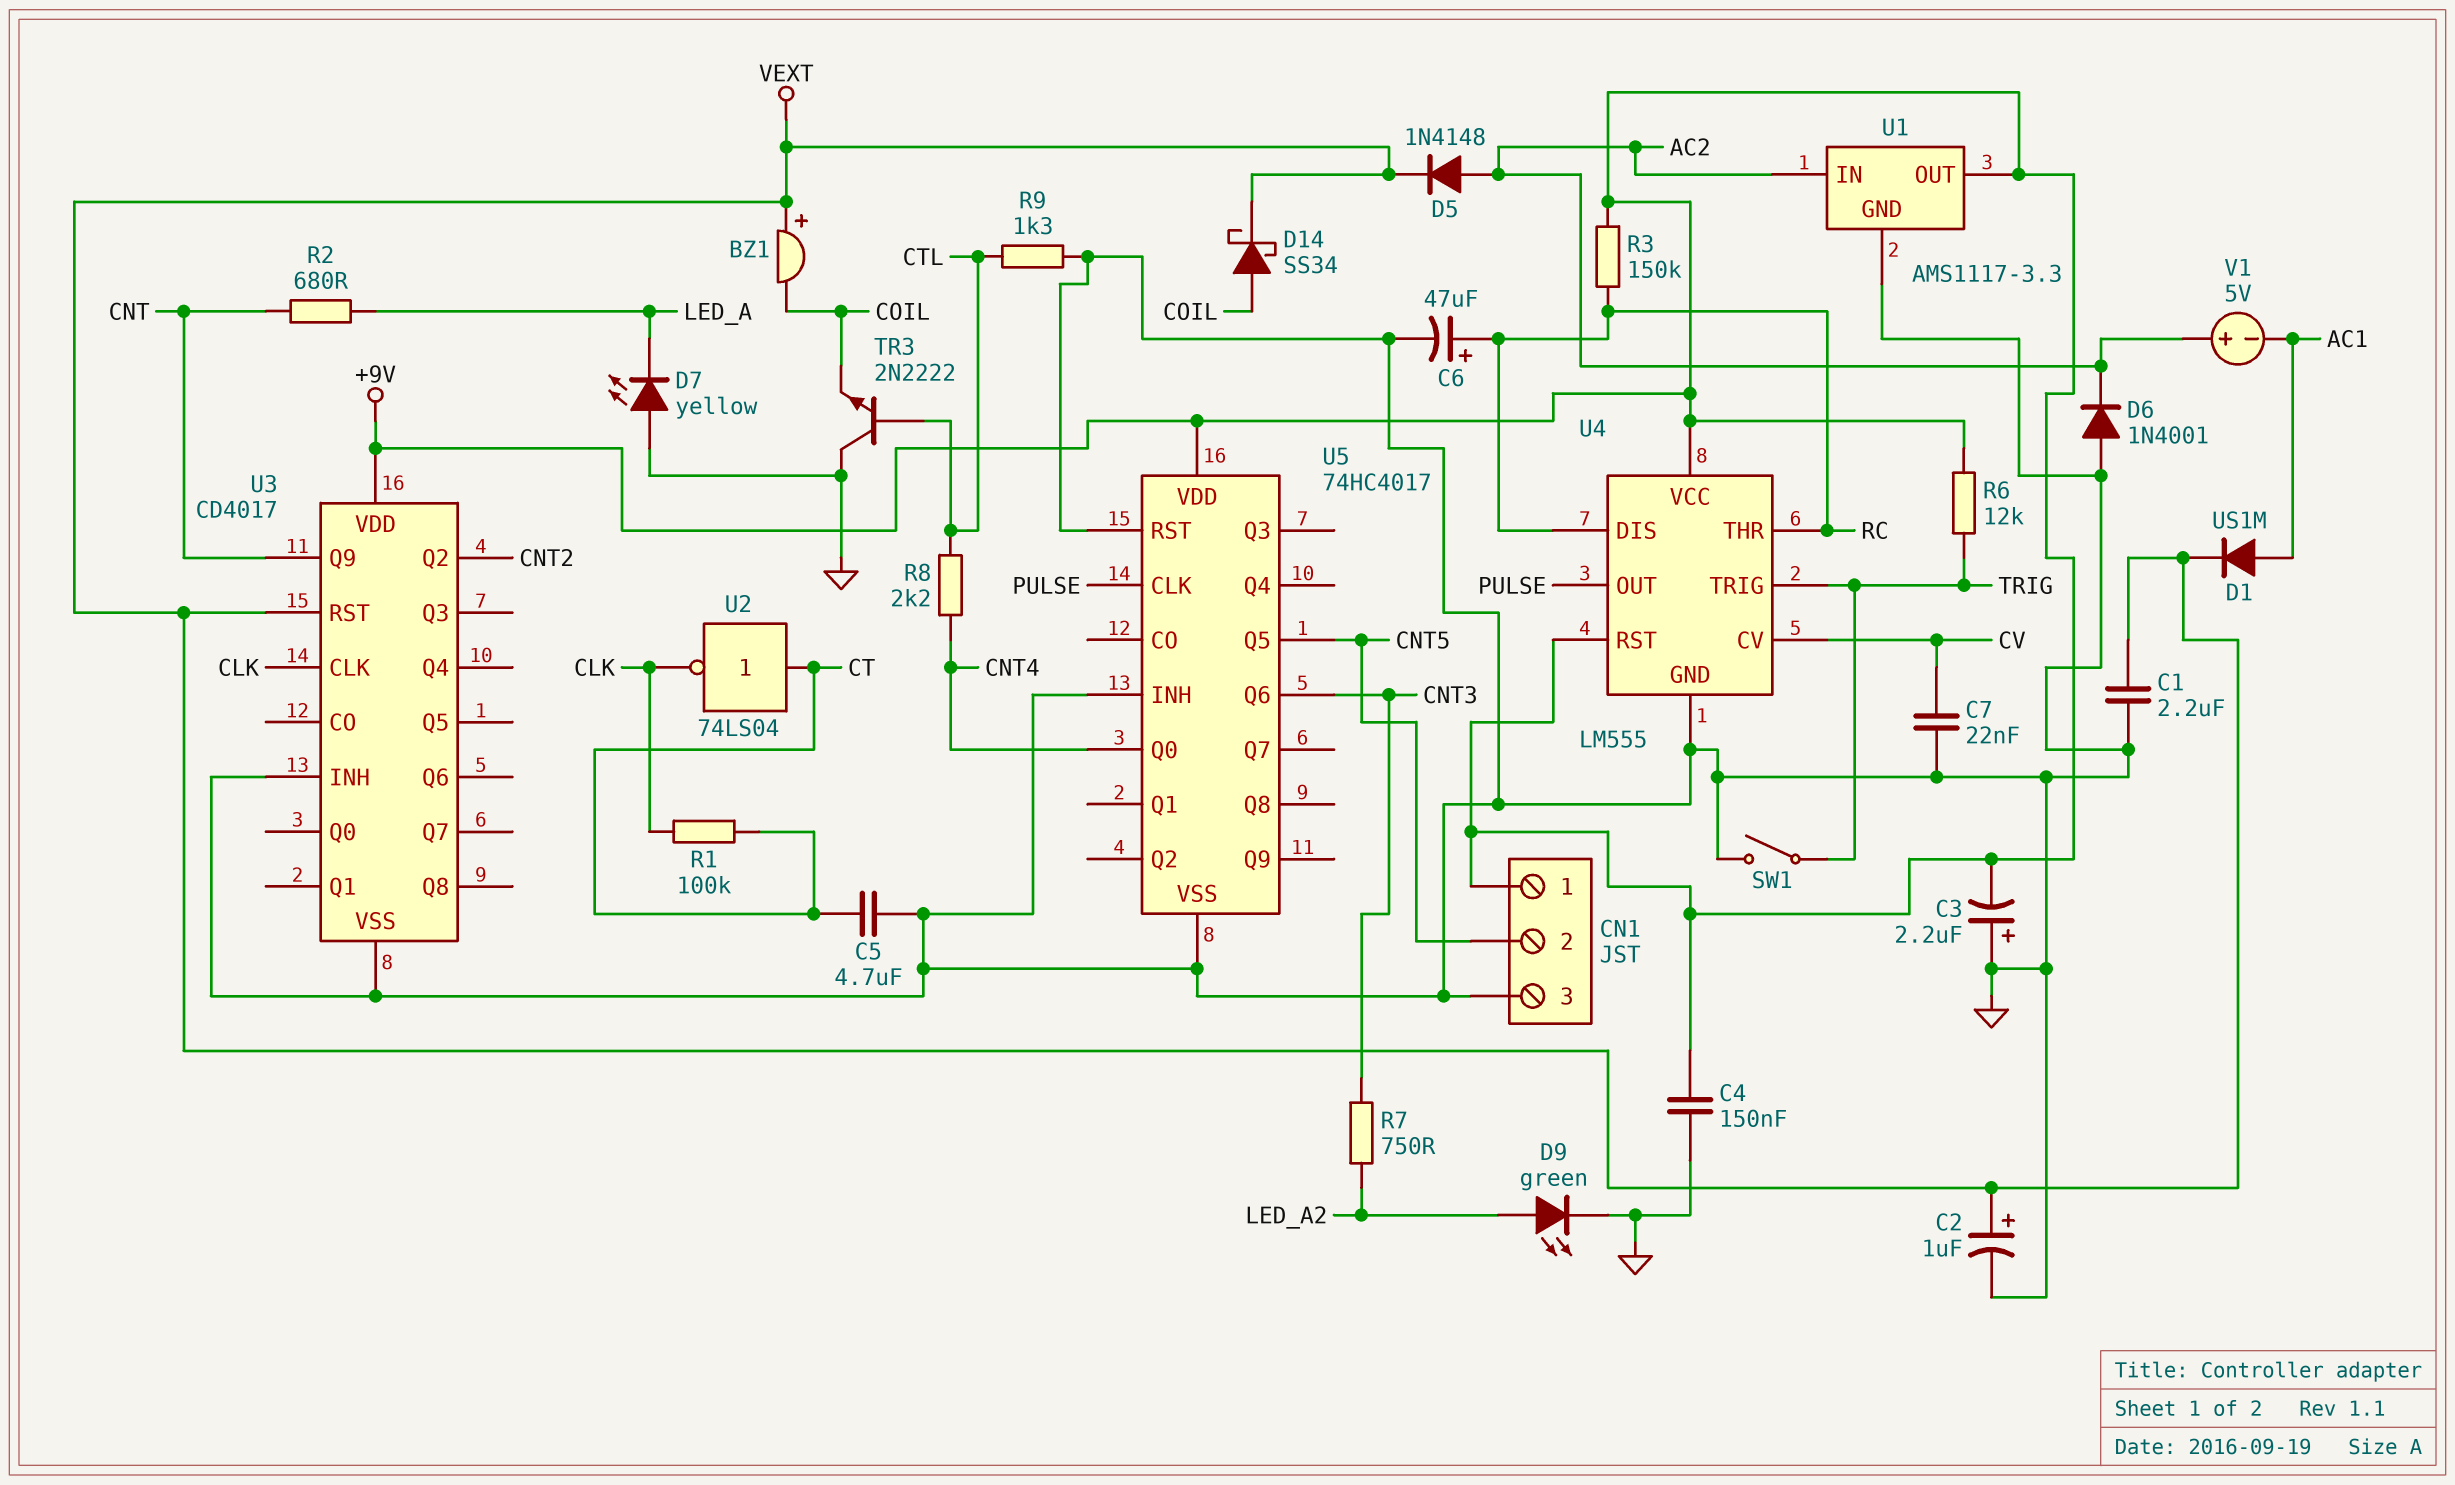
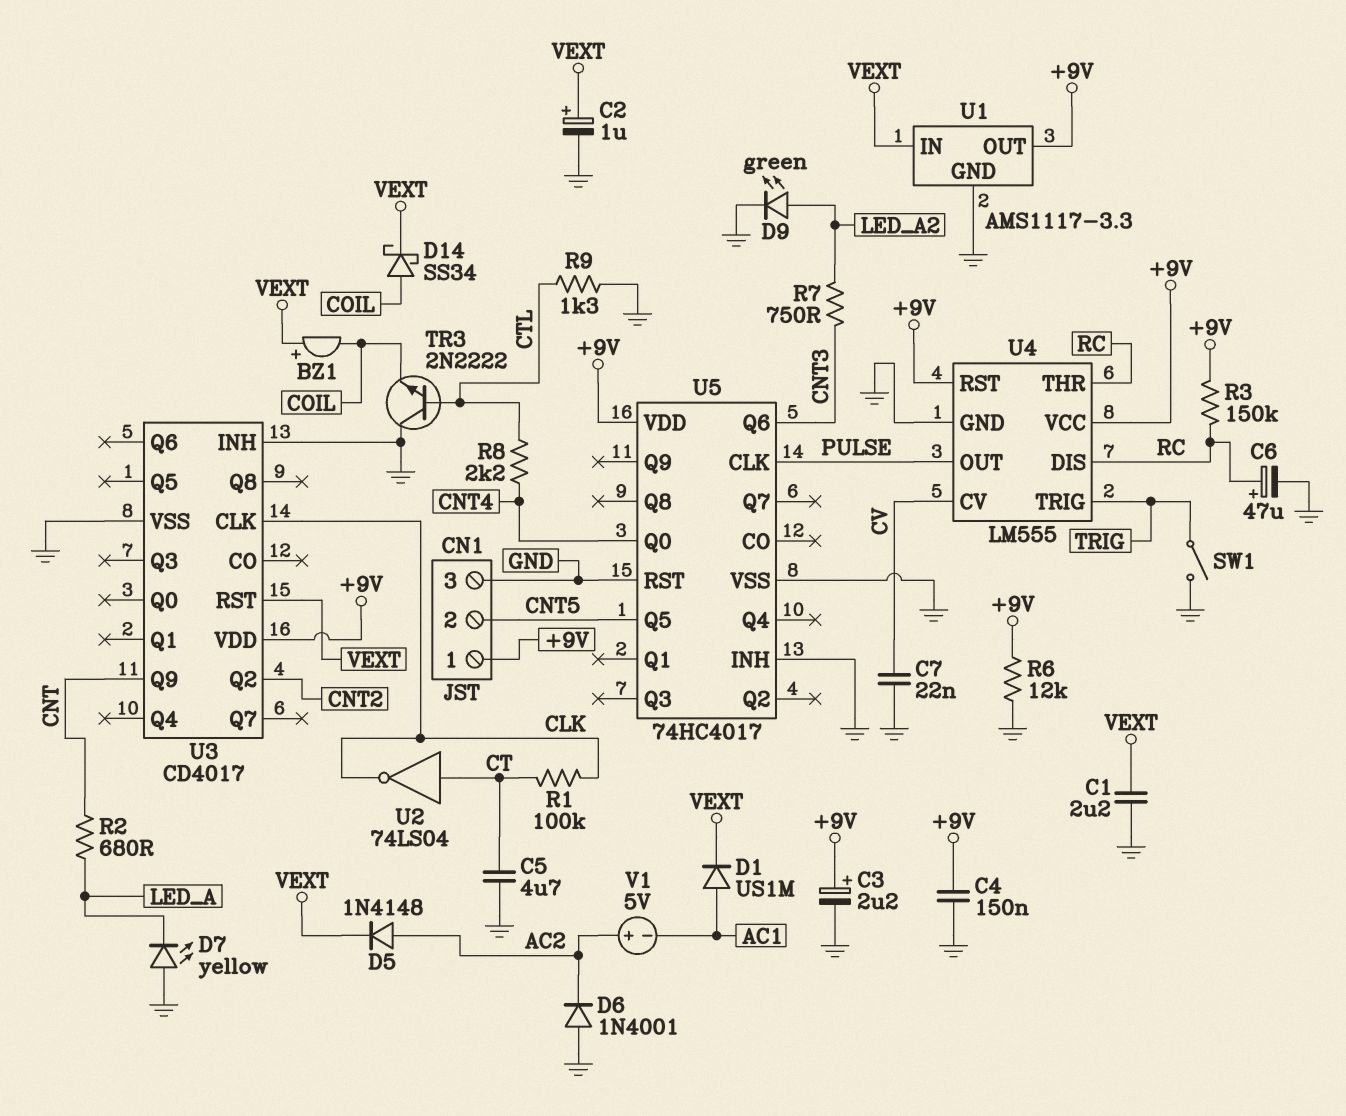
C3: 2.2uF (plus GND, minus +9V) -> 2.2uF (plus +9V, minus GND)
R6: 12k (+9V, TRIG) -> 12k (+9V, GND)
U1 pin IN: AC2 -> VEXT

